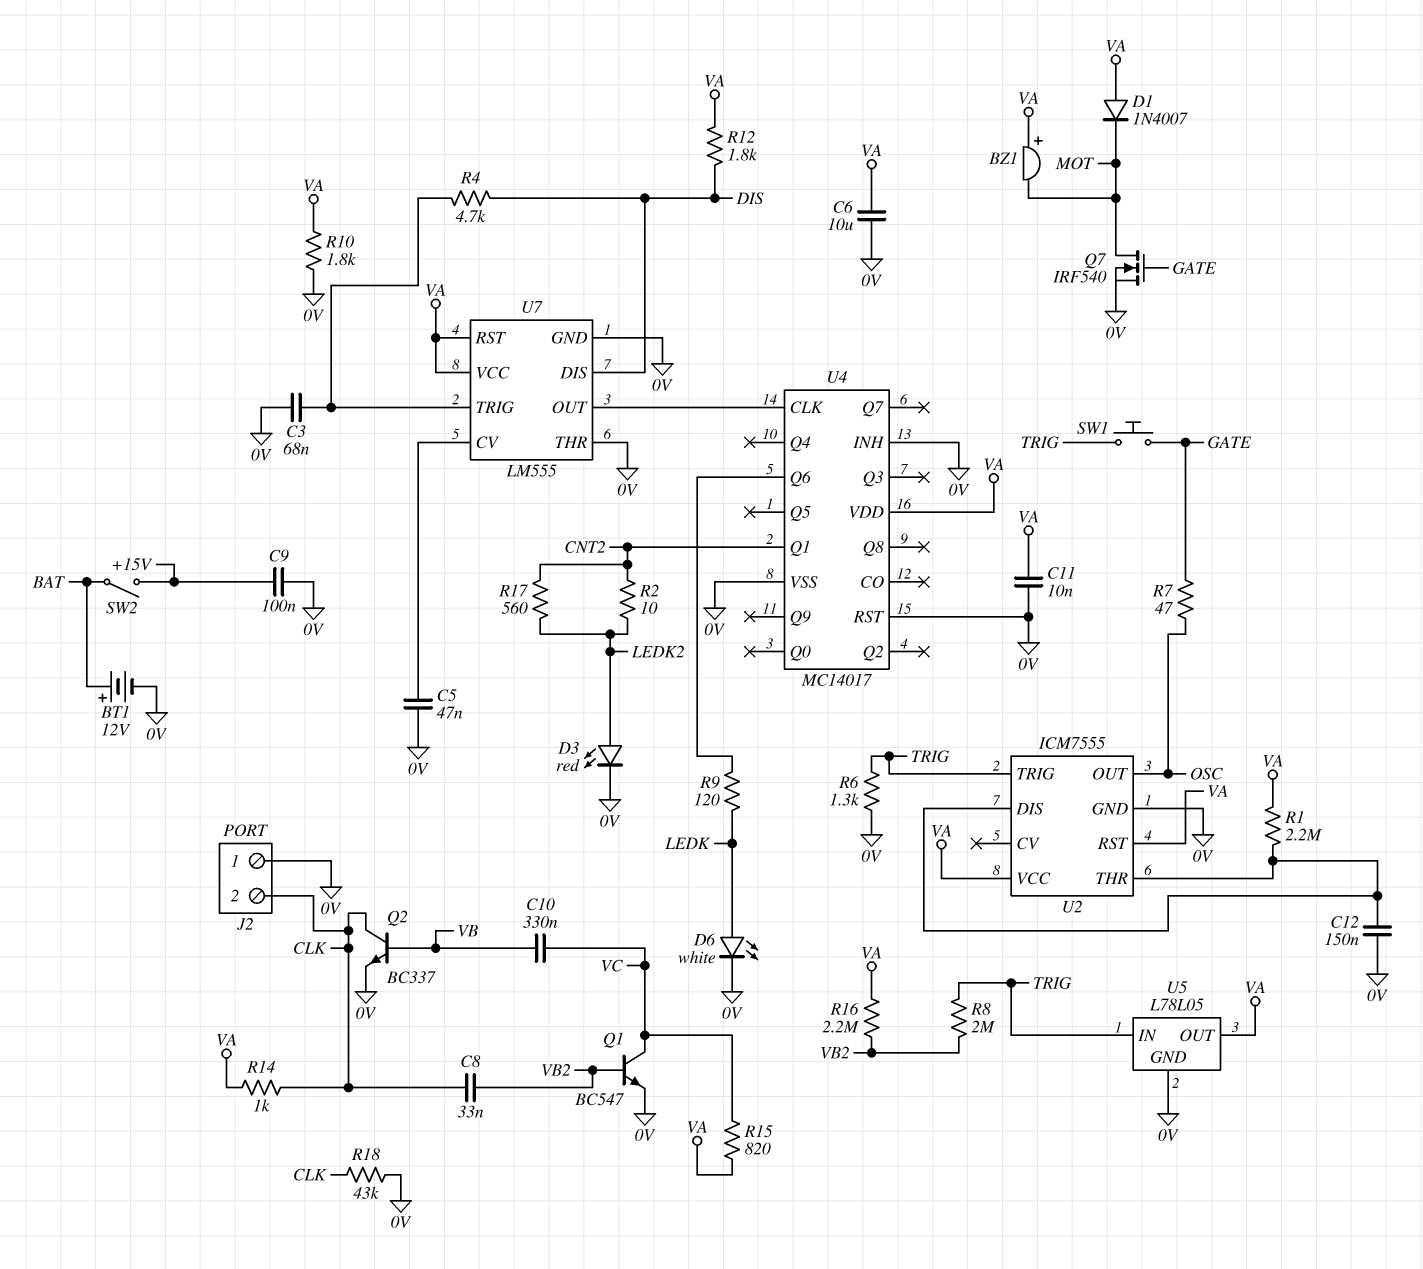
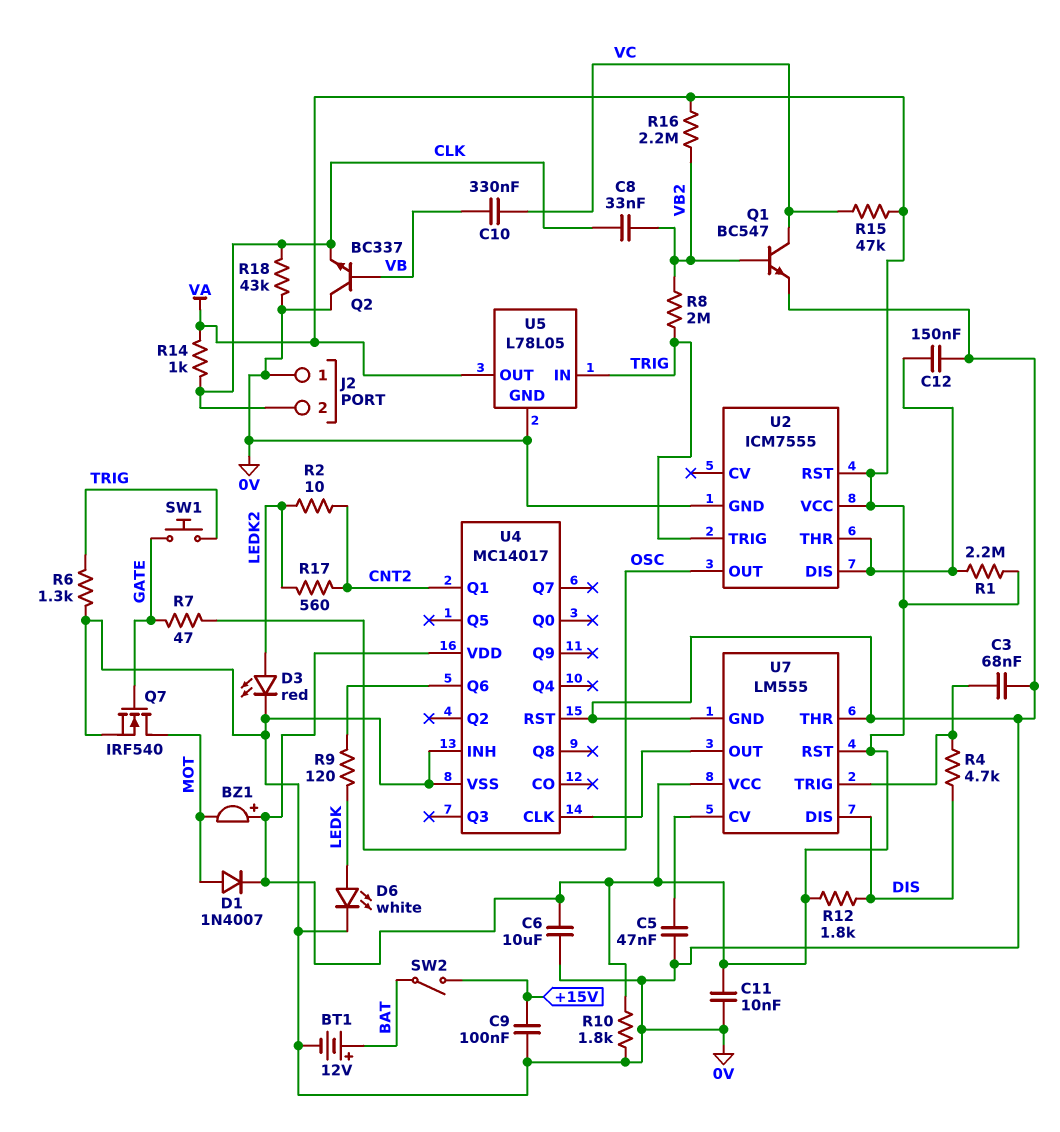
D1: diode 1N4007 (A VA, K MOT) -> diode 1N4007 (A MOT, K VA)
Q2: NPN BC337 (B VB, C CLK, E 0V) -> NPN BC337 (B VB, C 0V, E CLK)
R15: 820 (VA, VC) -> 47k (VA, VC)

